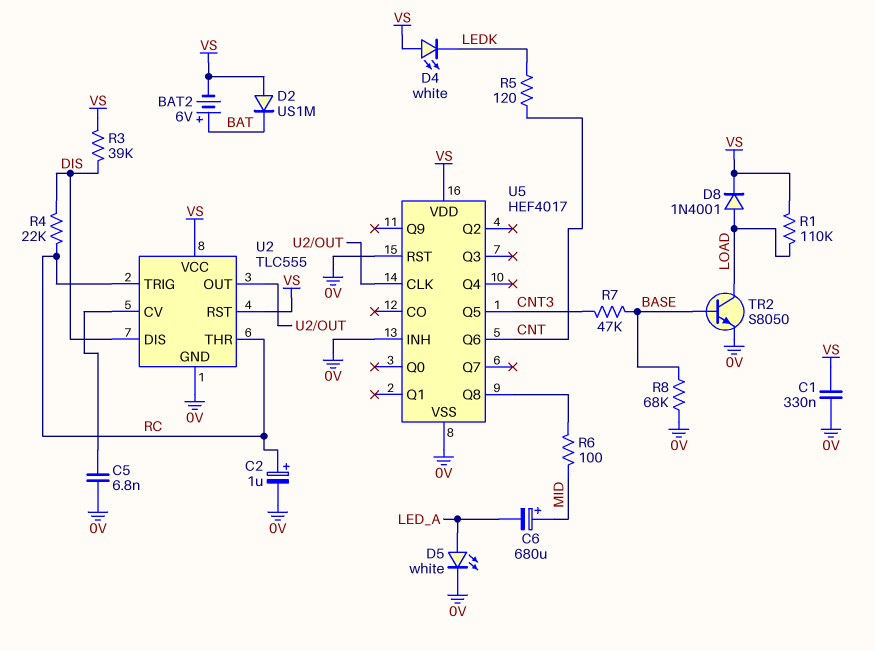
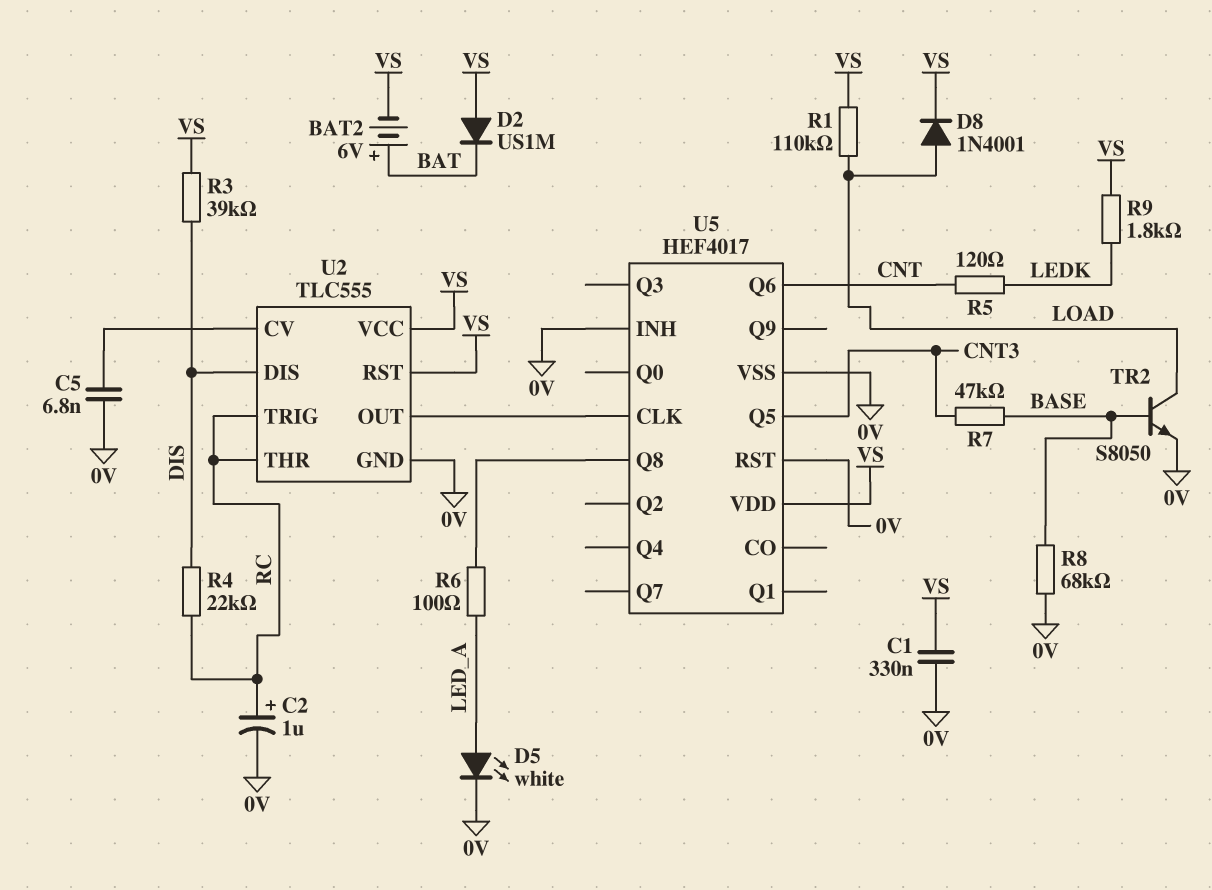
C6: 680uF (plus MID, minus LED_A) -> none
D4: LED white (A VS, K LEDK) -> none
R6: 100 (MID, U5/Q8) -> 100 (LED_A, U5/Q8)
R9: none -> 1.8k (LEDK, VS)

